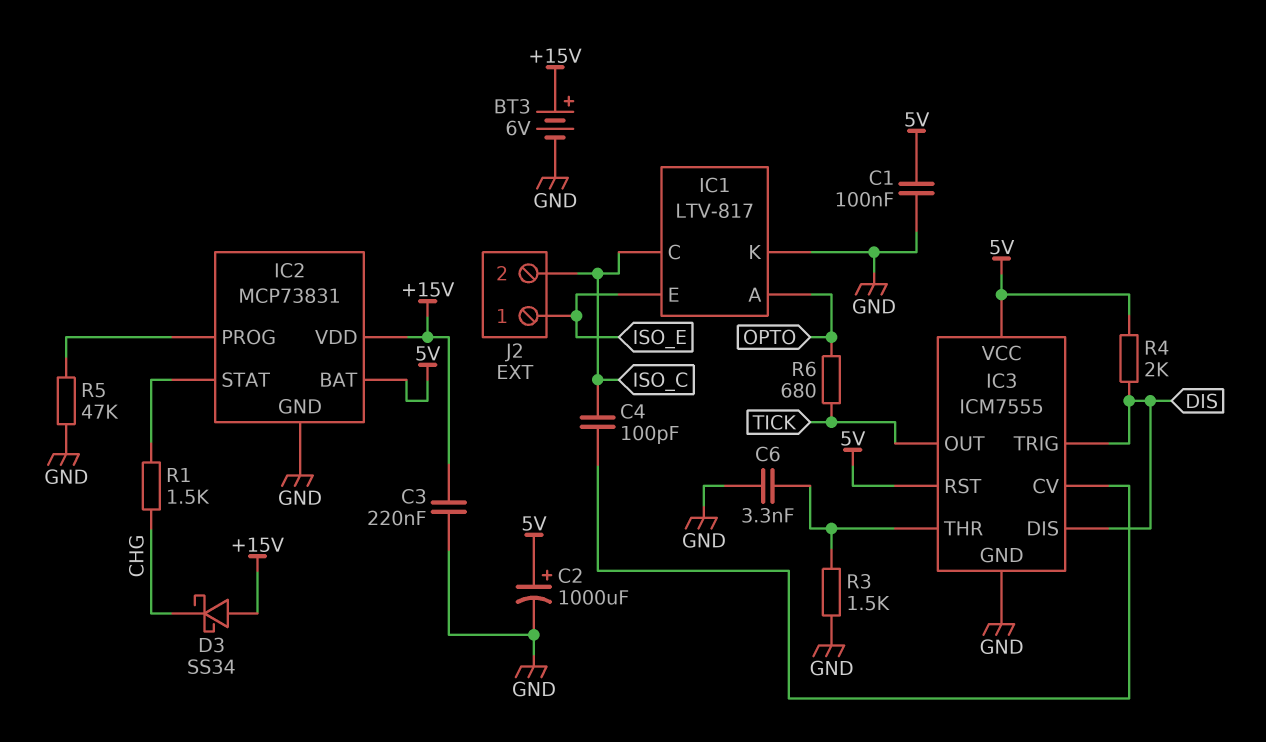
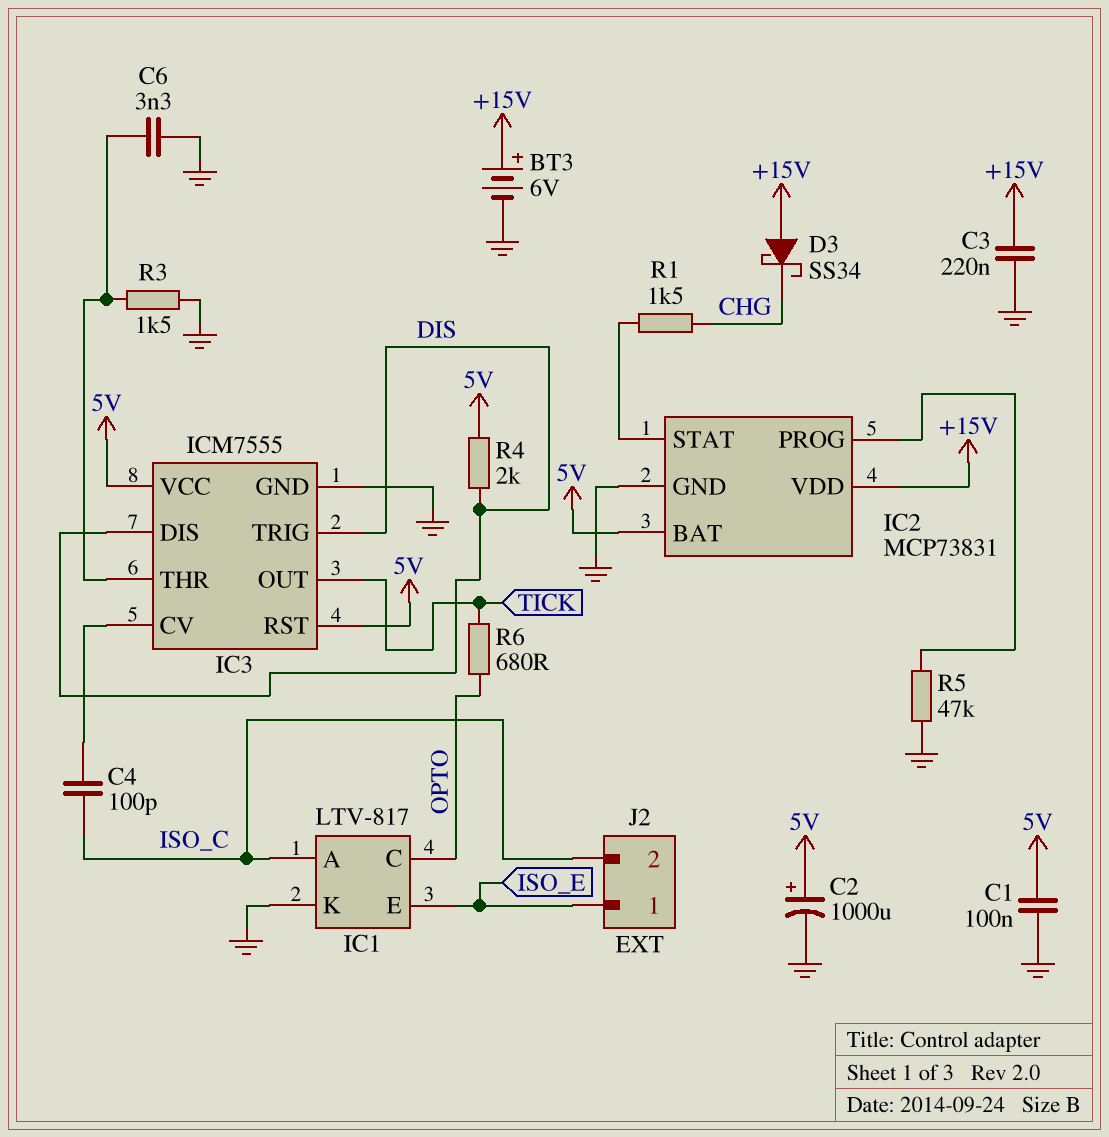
IC1 pin A: OPTO -> ISO_C
IC1 pin C: ISO_C -> OPTO

